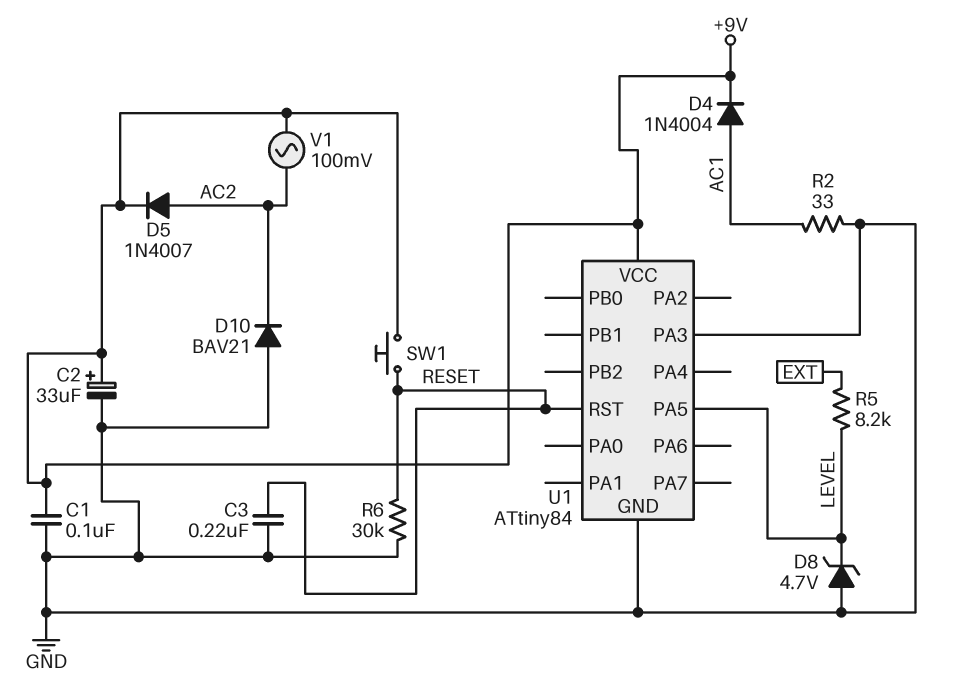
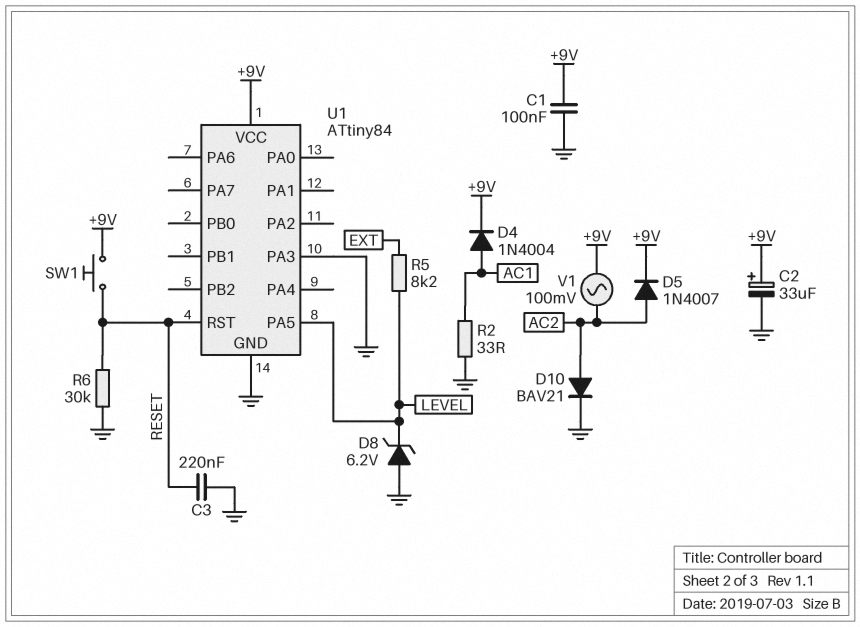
D8: zener 4.7V (A GND, K LEVEL) -> zener 6.2V (A GND, K LEVEL)
D10: diode BAV21 (A GND, K AC2) -> diode BAV21 (A AC2, K GND)

